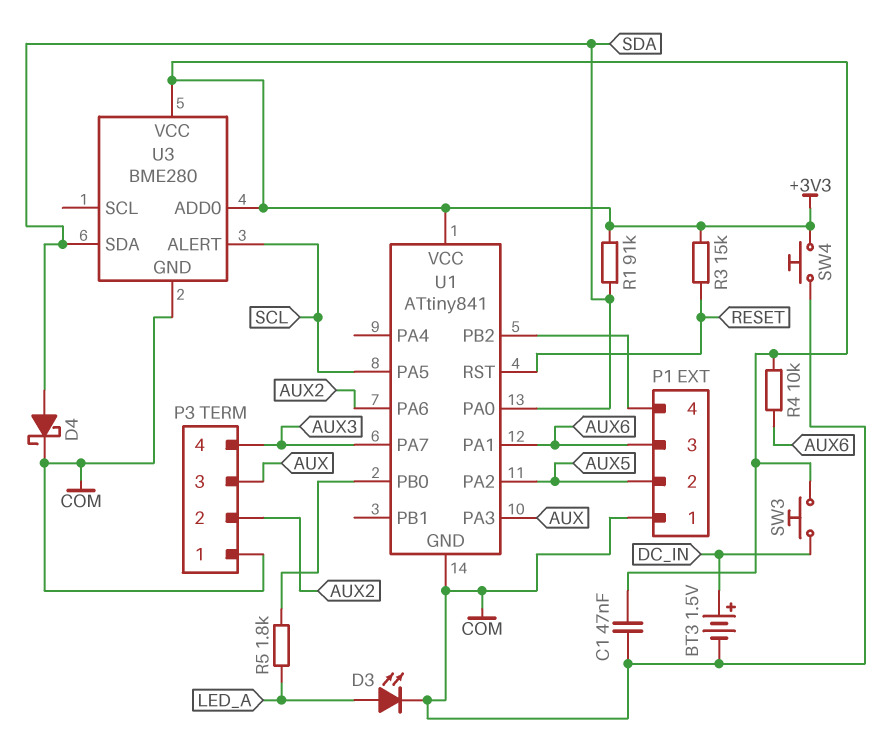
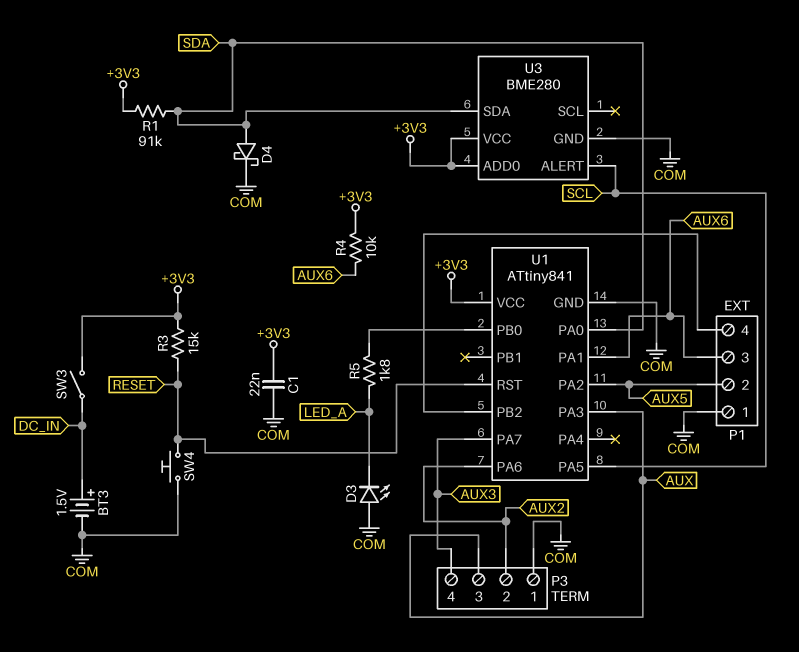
C1: 47nF (+3V3, COM) -> 22nF (+3V3, COM)
D3: LED (A LED_A, K COM) -> LED (A COM, K LED_A)
SW3: button (+3V3, DC_IN) -> switch (+3V3, DC_IN)
SW4: button (+3V3, COM) -> button (COM, RESET)

